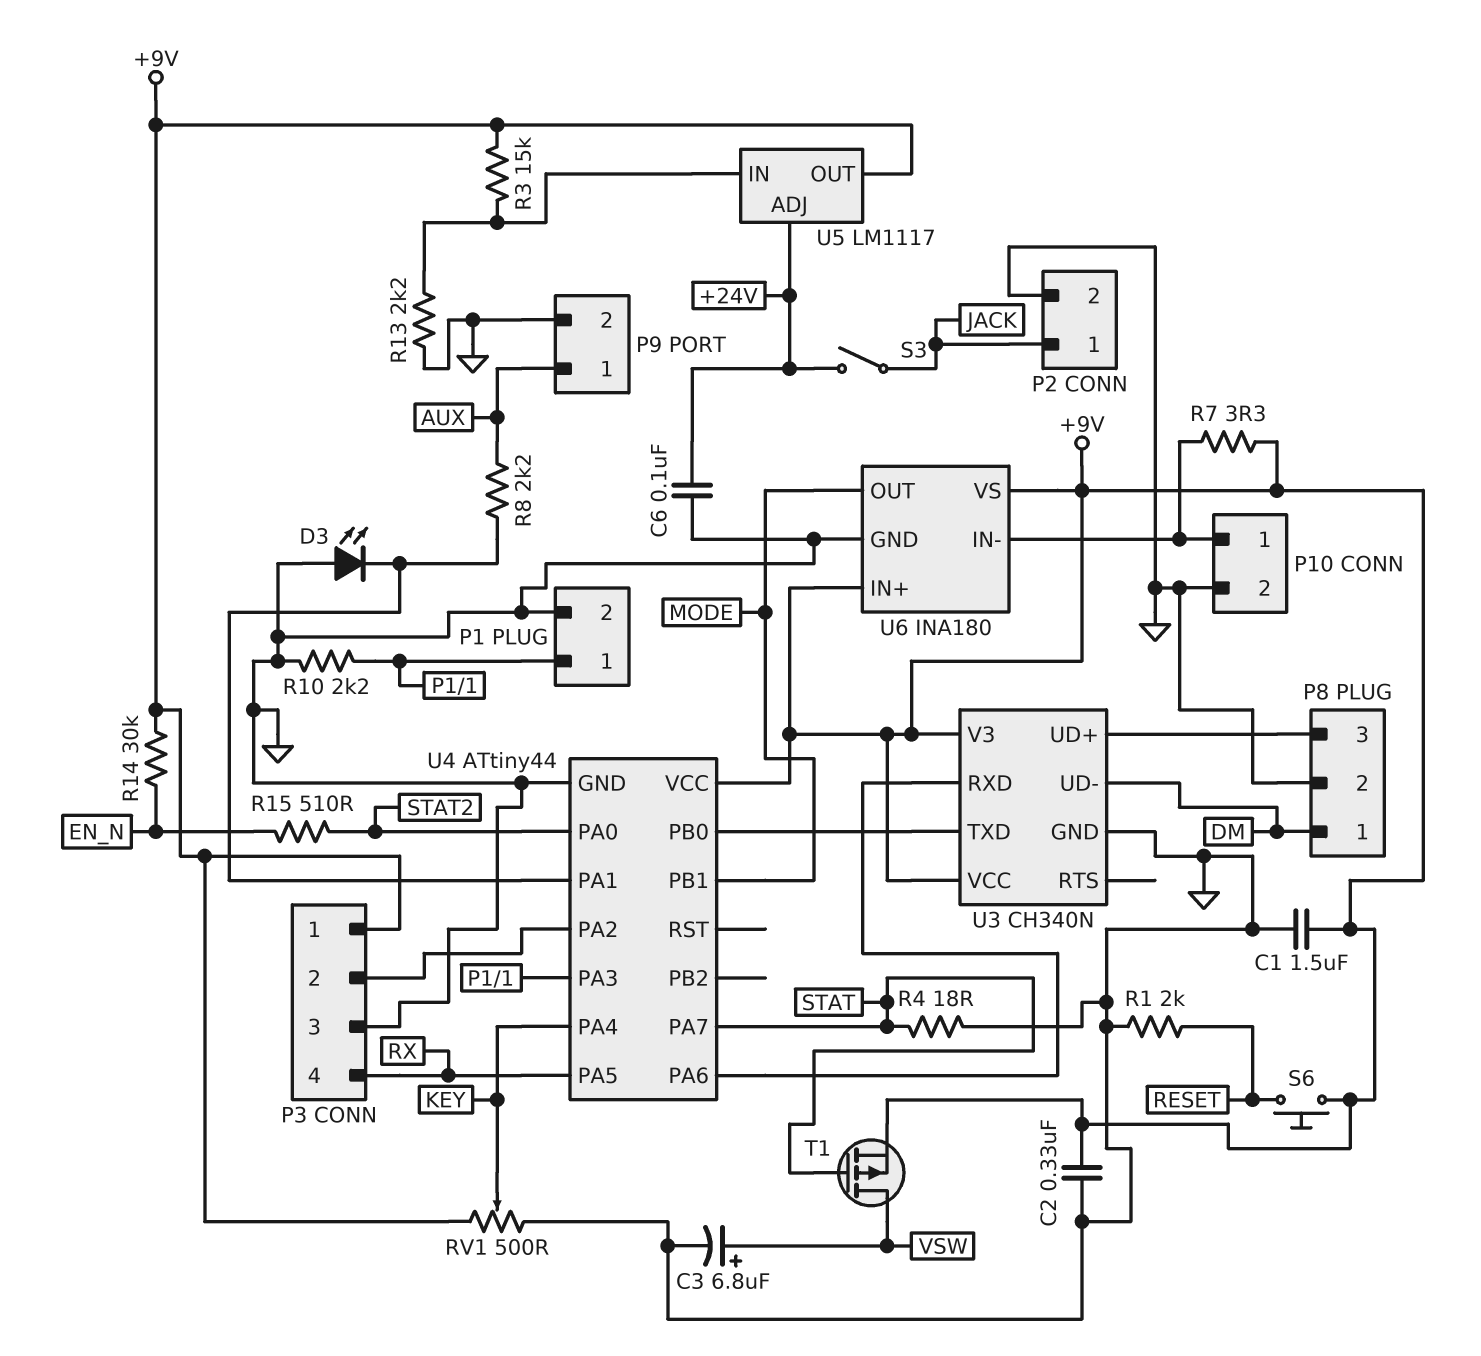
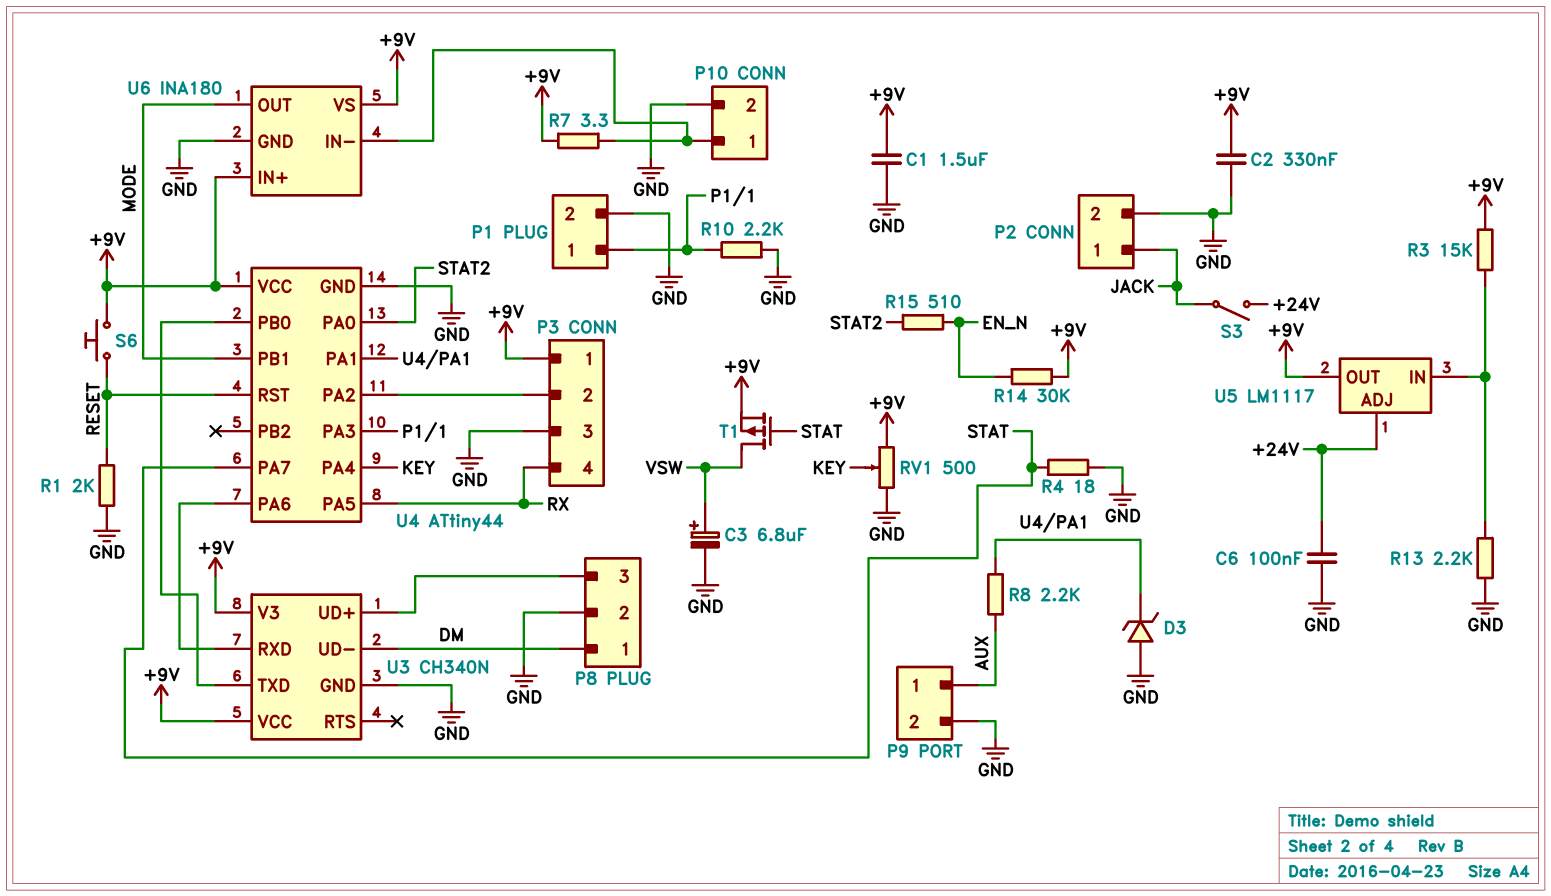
D3: LED (A GND, K U4/PA1) -> zener (A GND, K U4/PA1)
U4 pin RST: none -> RESET

